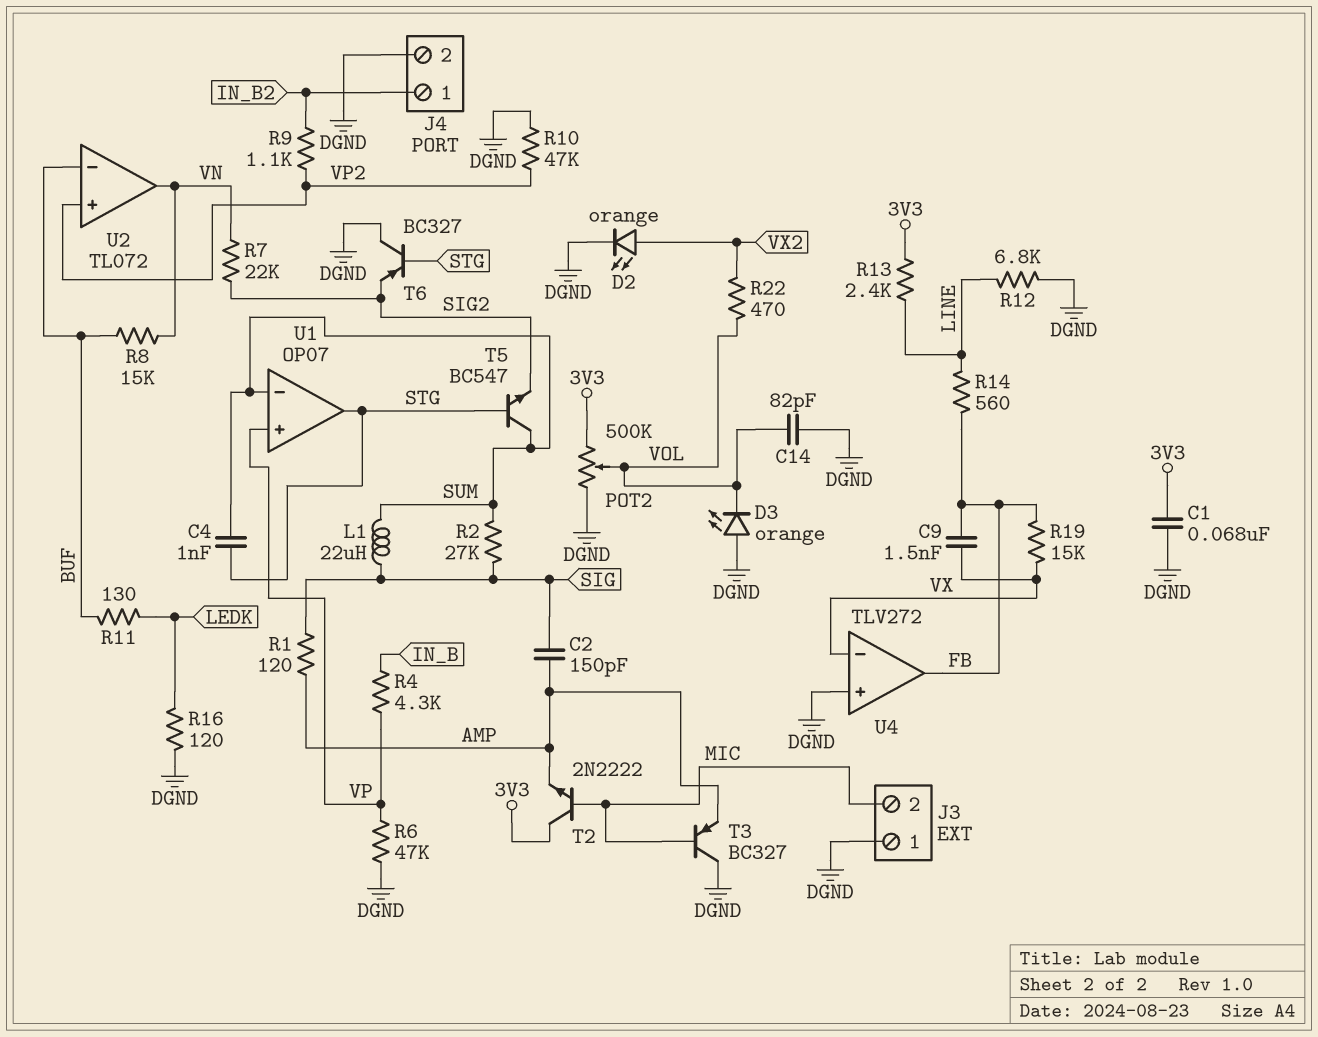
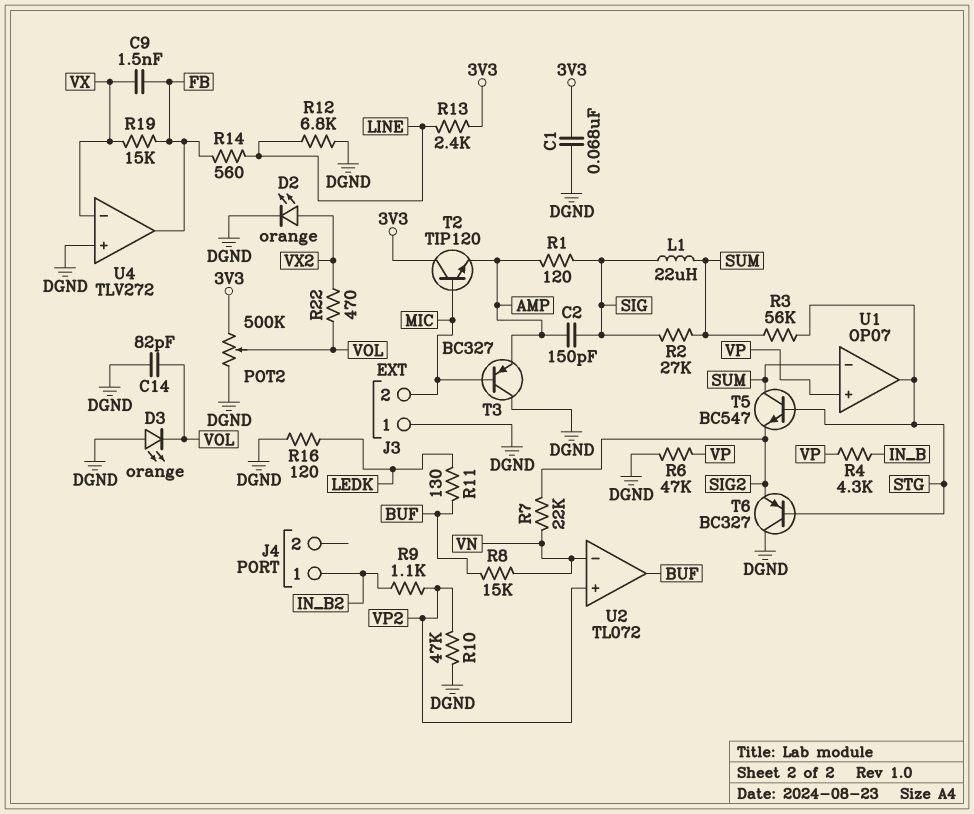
C4: 1nF (STG, SUM) -> none
J4 pin 2: DGND -> none
R3: none -> 56k (STG, SUM)
T2: NPN 2N2222 (B MIC, C 3V3, E AMP) -> NPN TIP120 (B MIC, C 3V3, E AMP)
U2 pin in-: BUF -> VN
U2 pin out: VN -> BUF

